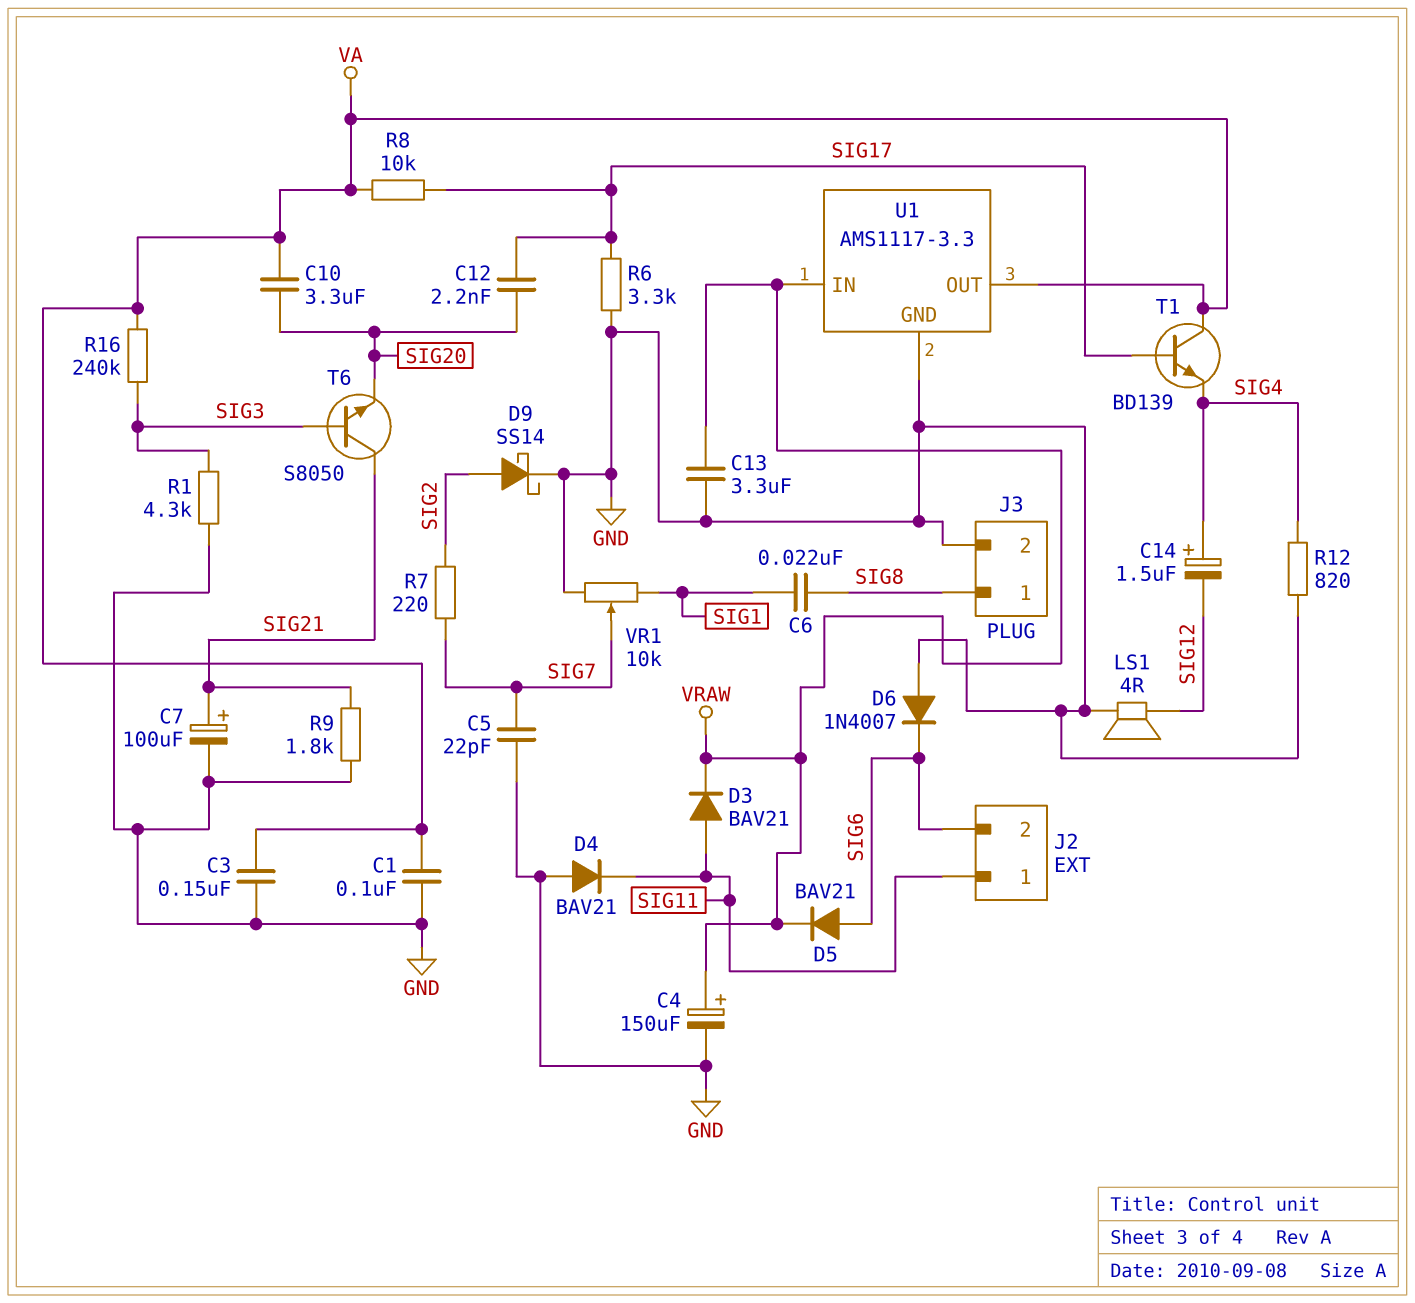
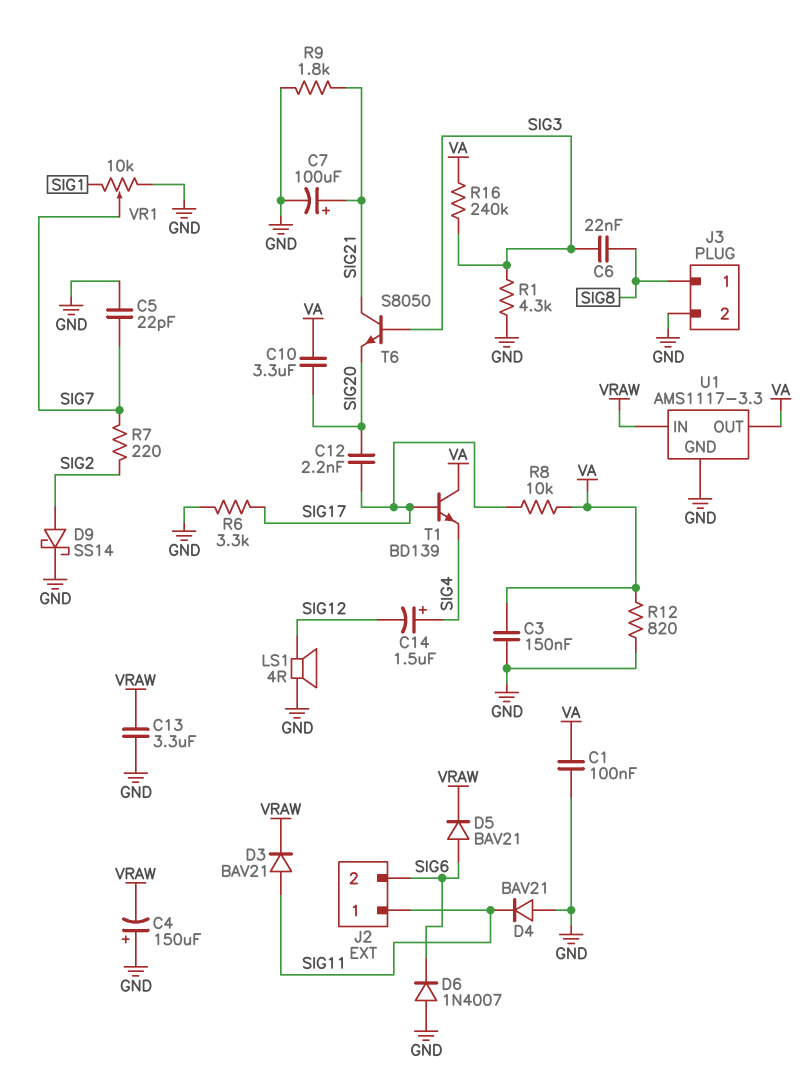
C4: 150uF (plus VRAW, minus GND) -> 150uF (plus GND, minus VRAW)
C6: 22nF (SIG1, SIG8) -> 22nF (SIG3, SIG8)
R12: 820 (GND, SIG4) -> 820 (GND, VA)

